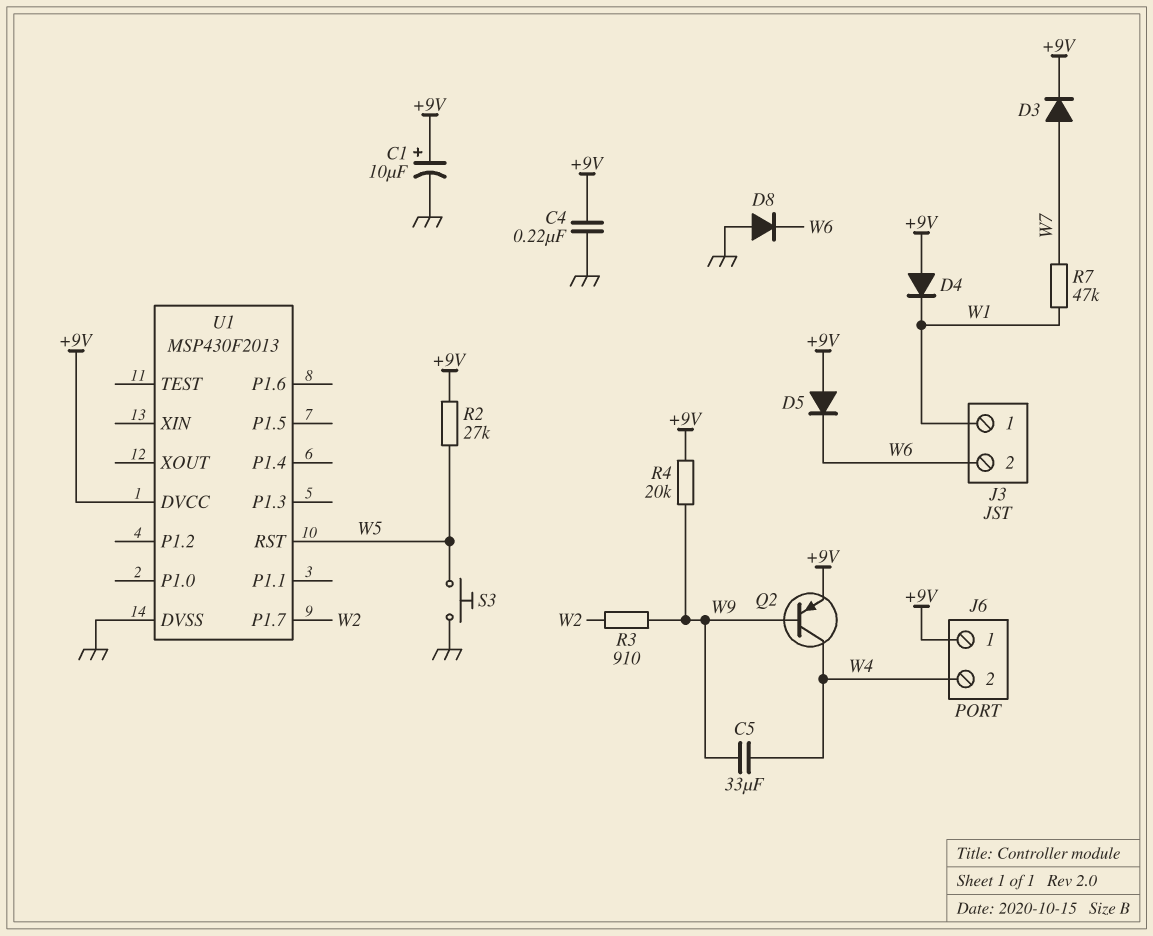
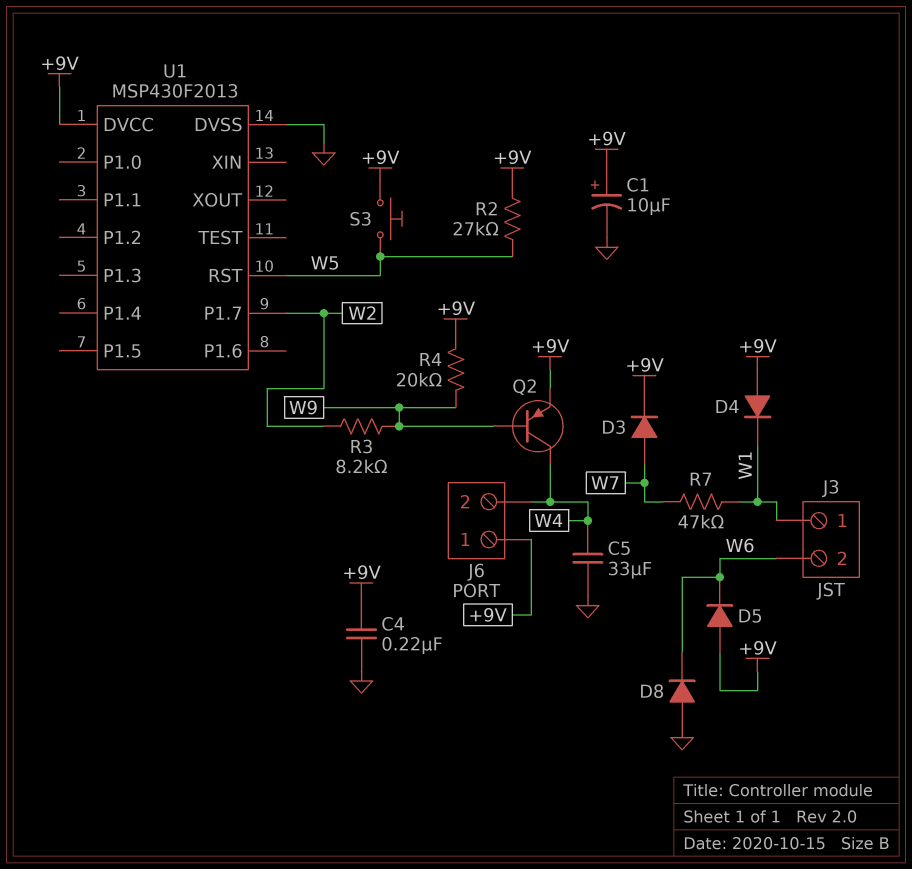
C5: 33uF (W4, W9) -> 33uF (GND, W4)
R3: 910 (W2, W9) -> 8.2k (W2, W9)
S3: button (GND, W5) -> button (+9V, W5)

